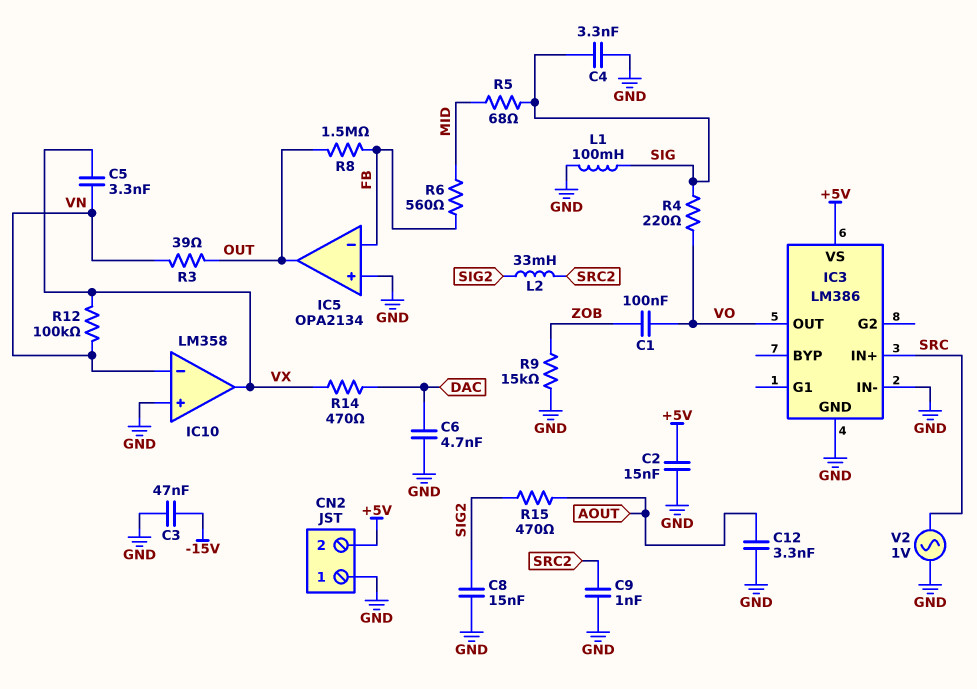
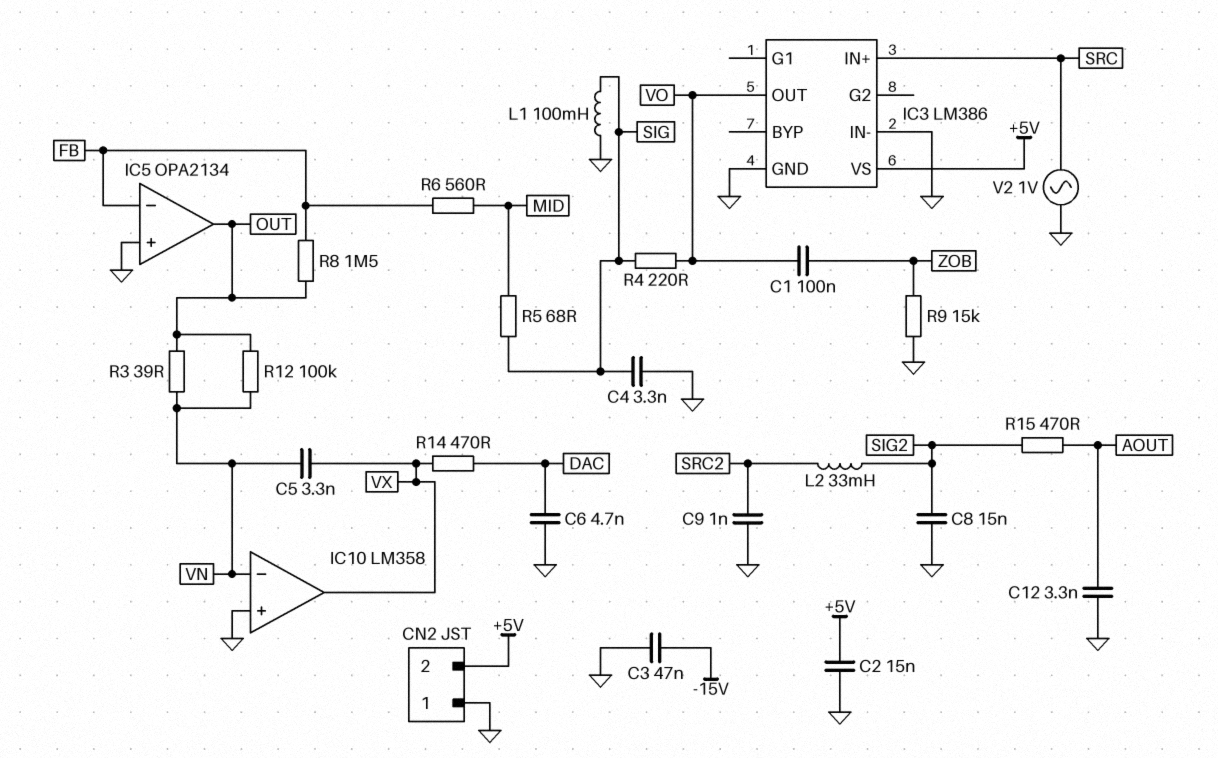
R12: 100k (VN, VX) -> 100k (OUT, VN)

